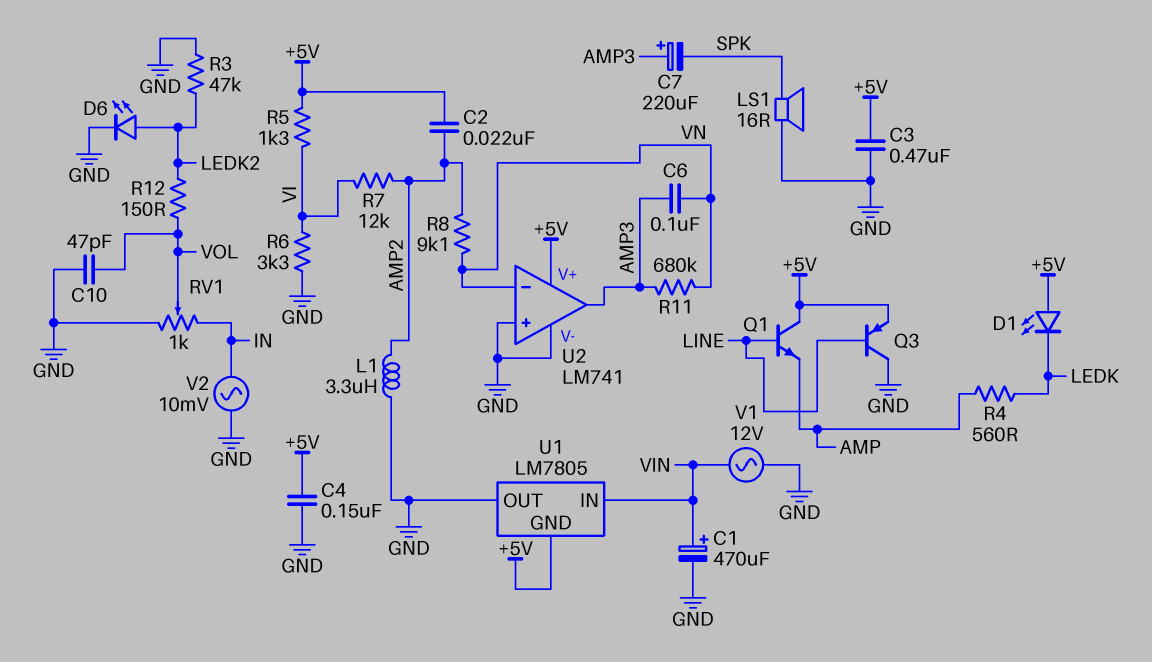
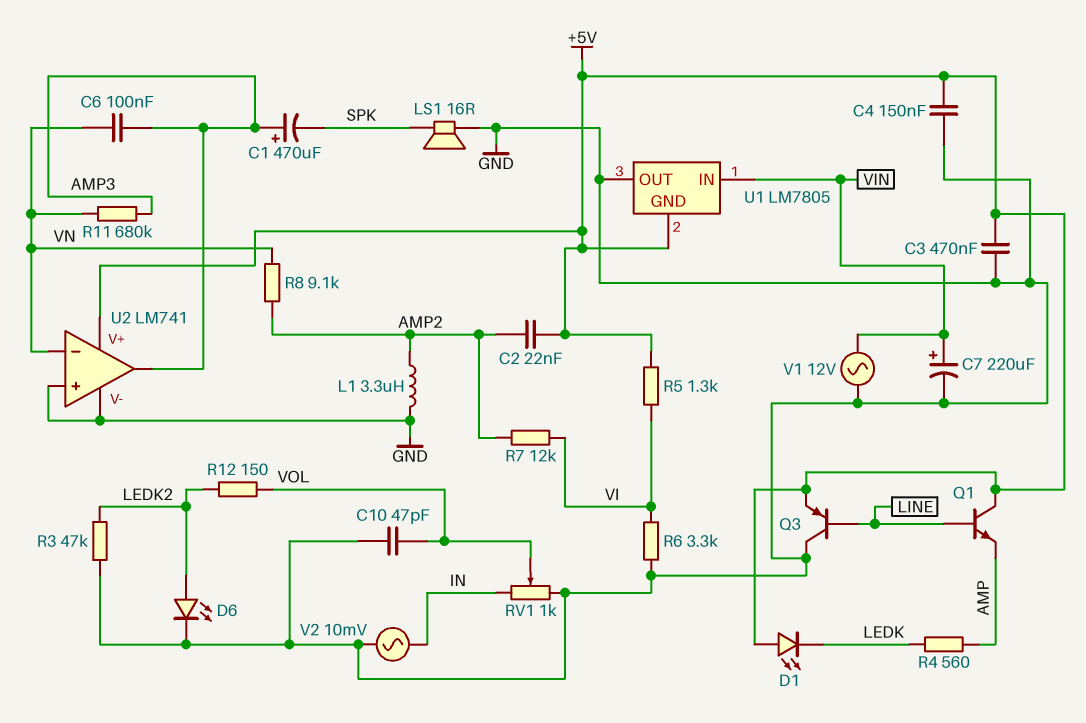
C1: 470uF (plus VIN, minus GND) -> 470uF (plus AMP3, minus SPK)
C7: 220uF (plus AMP3, minus SPK) -> 220uF (plus VIN, minus GND)

